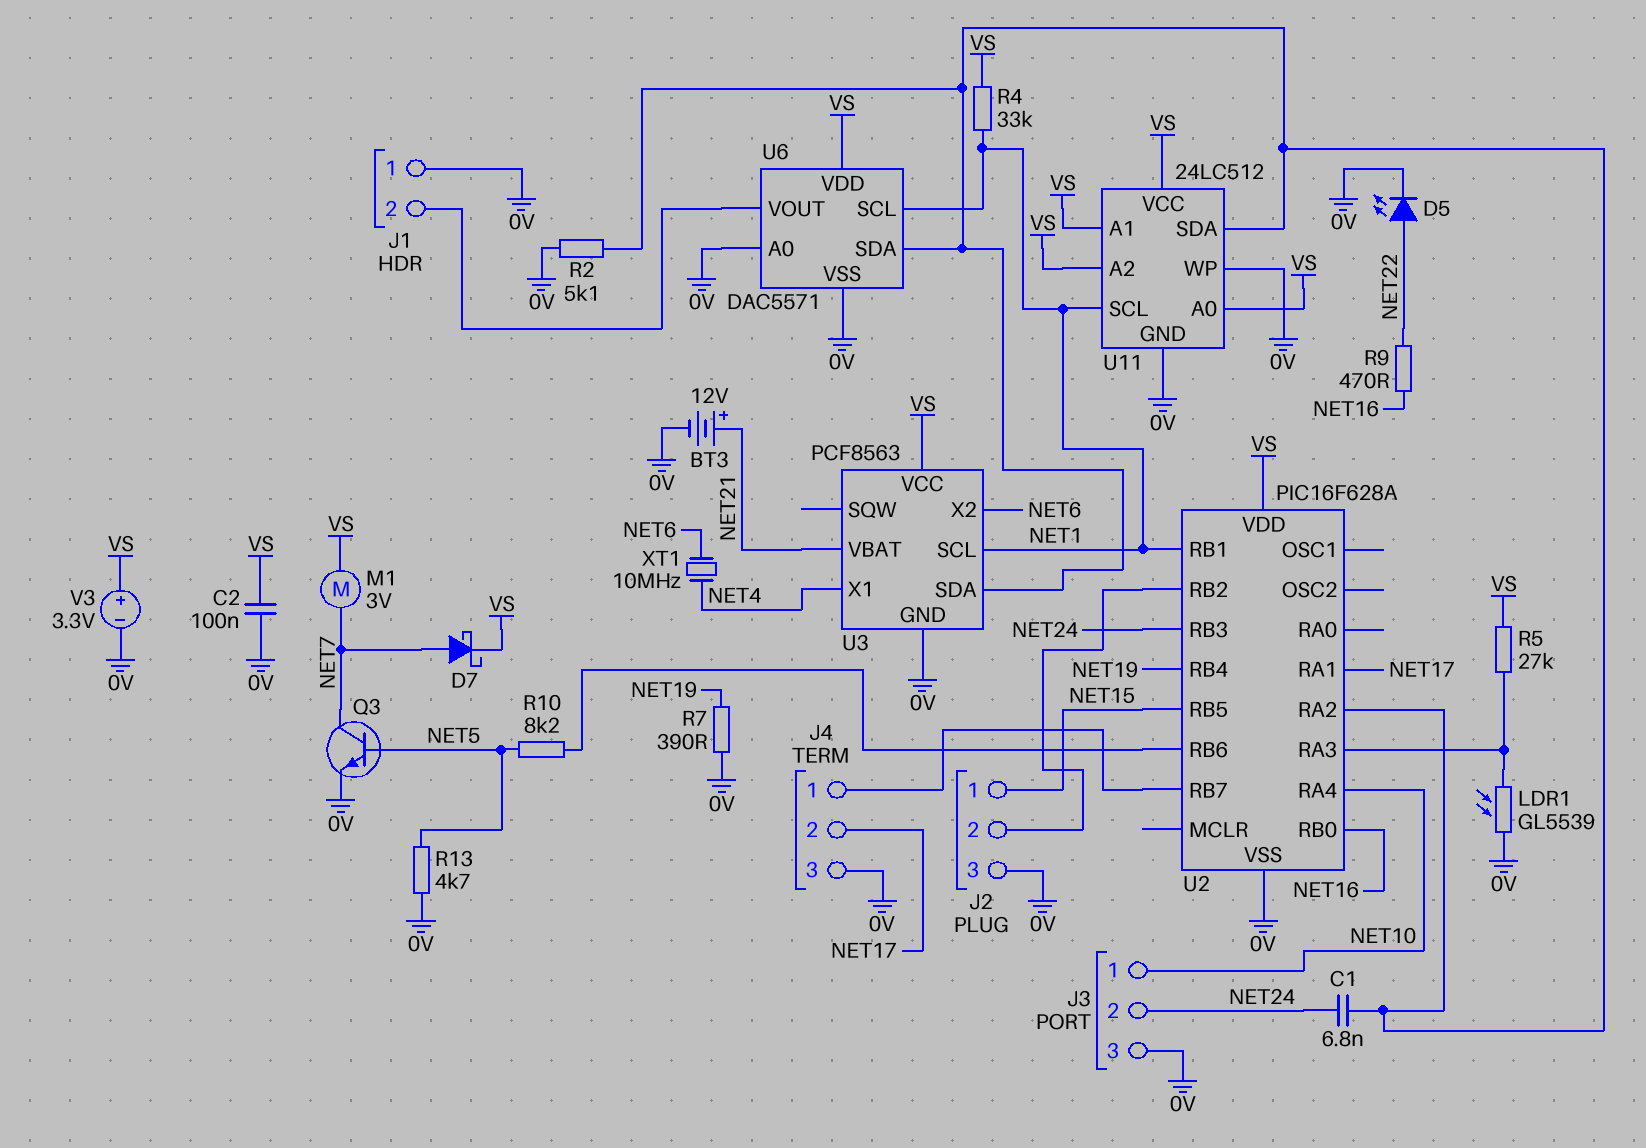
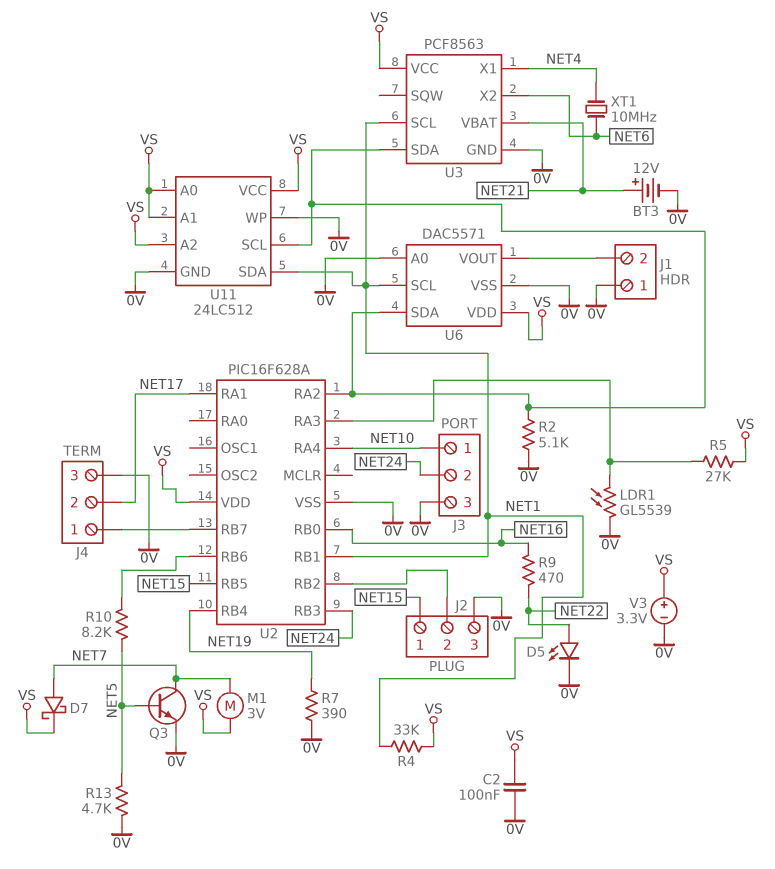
C1: 6.8nF (NET24, U2/RA2) -> none
U11 pin SCL: NET1 -> U2/RA2
U11 pin SDA: U2/RA2 -> NET1

